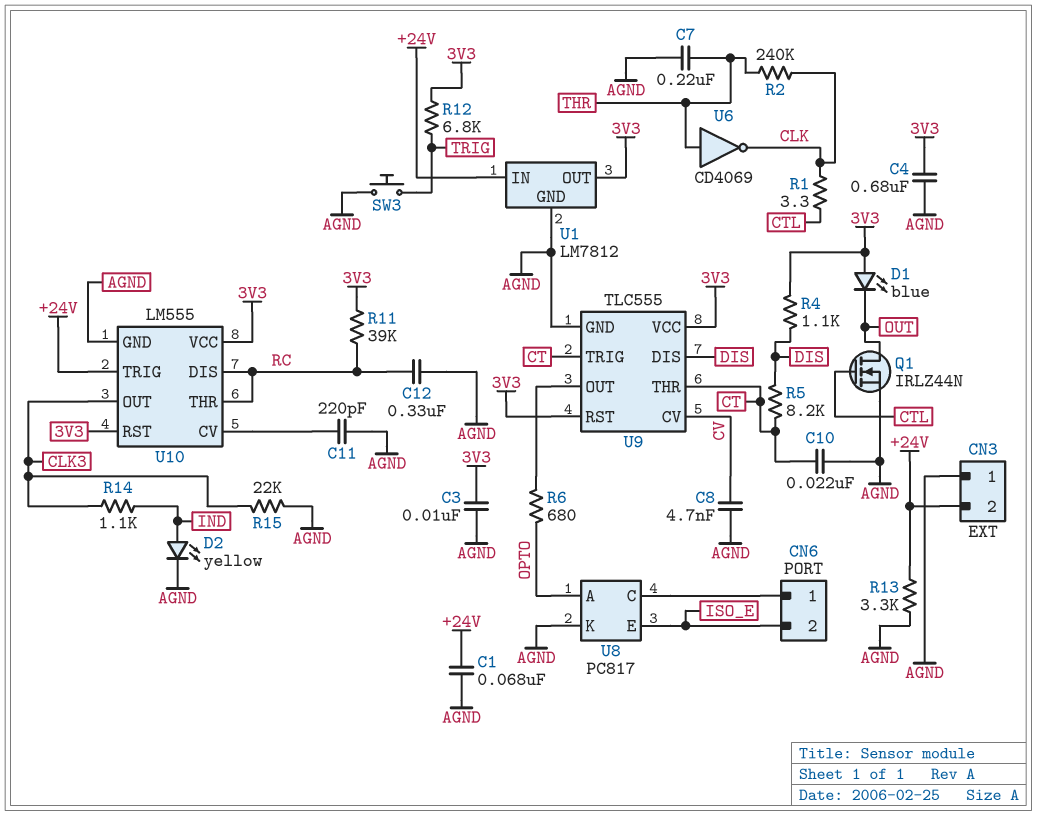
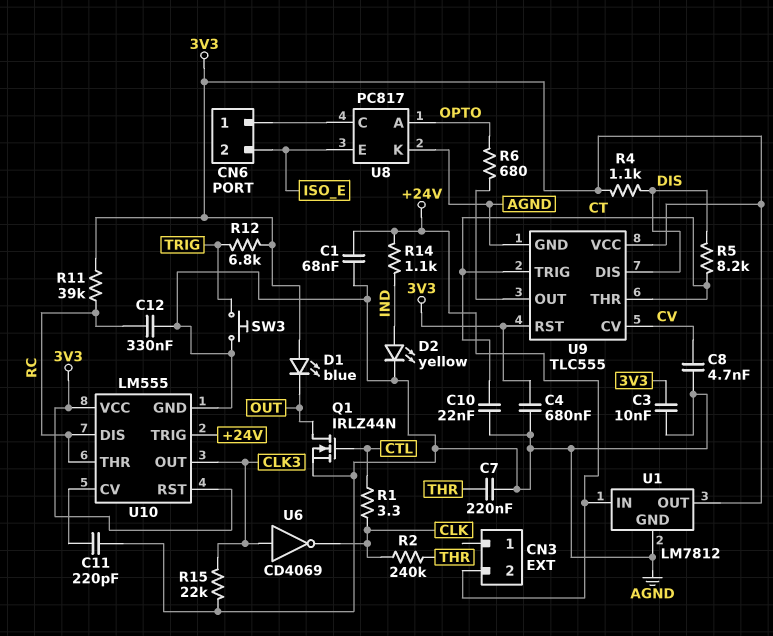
CN3 pin 1: AGND -> none
R13: 3.3k (+24V, AGND) -> none
R14: 1.1k (CLK3, IND) -> 1.1k (+24V, IND)
U6: NOT CD4069 (in THR, out CLK) -> NOT CD4069 (in CLK3, out CLK)

